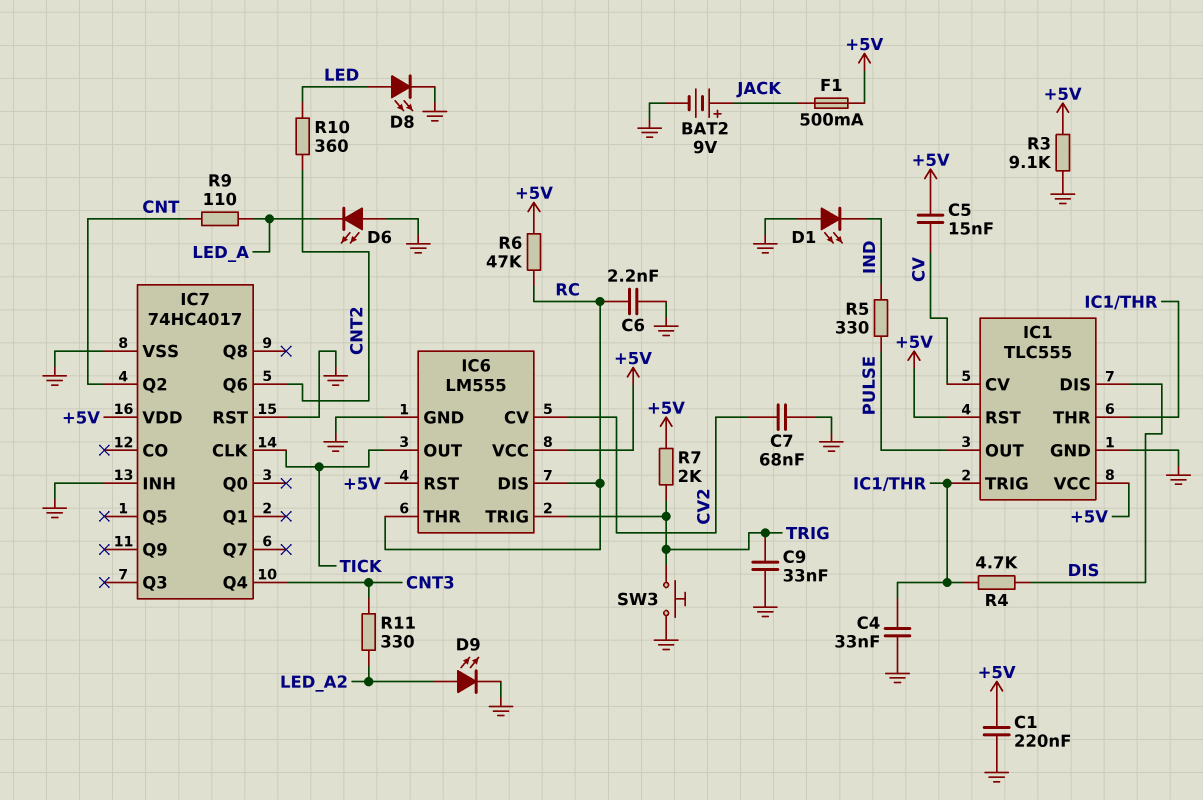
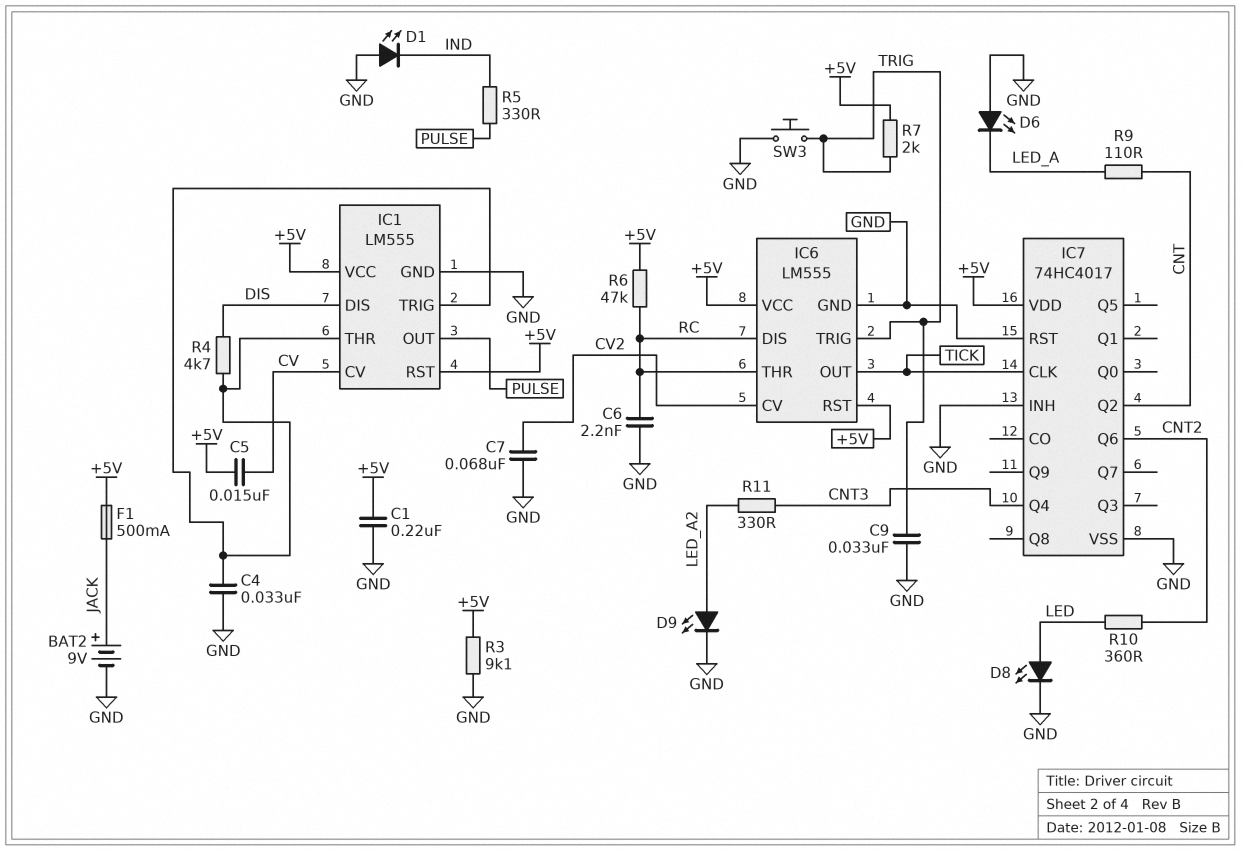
IC1: TLC555 -> LM555

